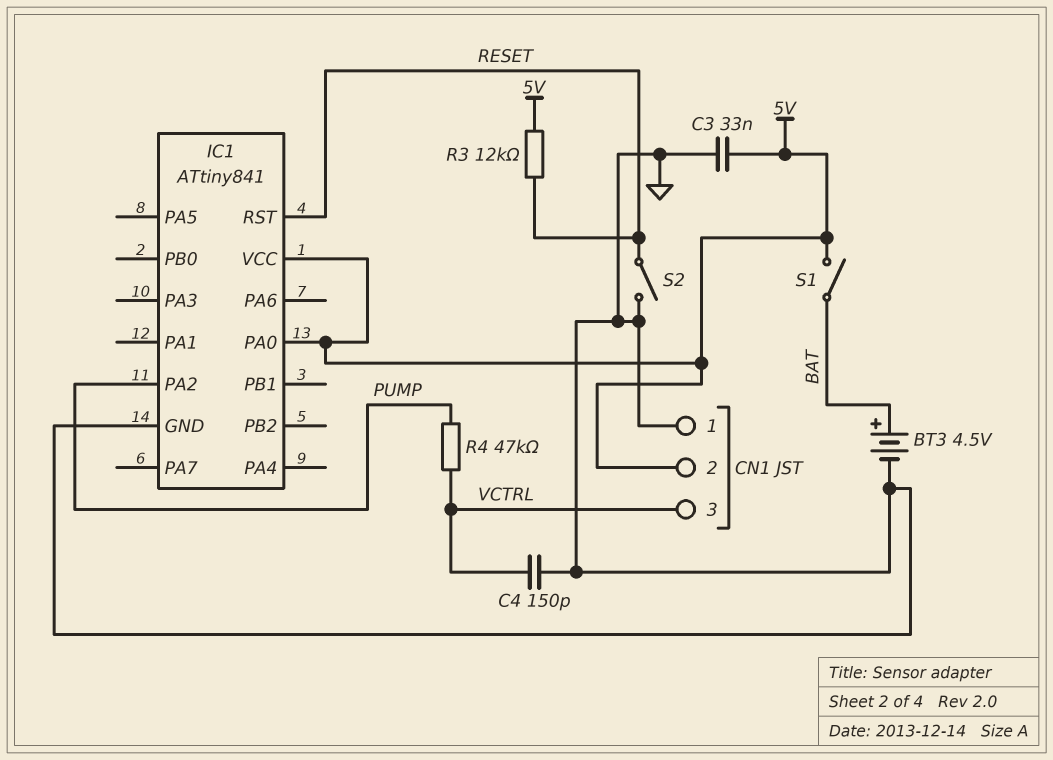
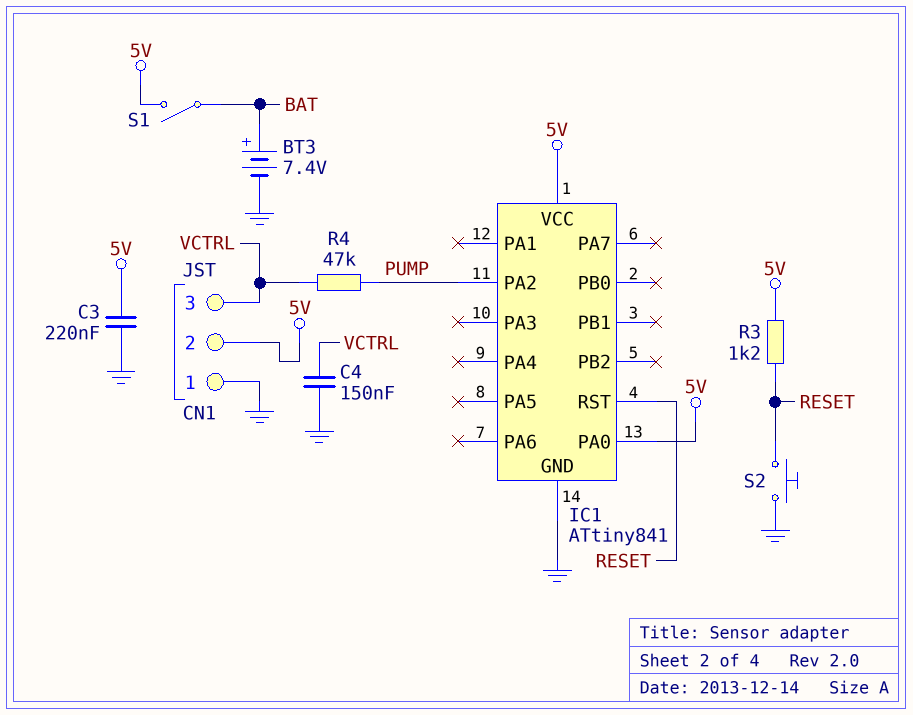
BT3: 4.5V (plus BAT, minus GND) -> 7.4V (plus BAT, minus GND)
C3: 33nF (5V, GND) -> 220nF (5V, GND)
C4: 150pF (GND, VCTRL) -> 150nF (GND, VCTRL)
R3: 12k (5V, RESET) -> 1.2k (5V, RESET)
S2: switch (GND, RESET) -> button (GND, RESET)

